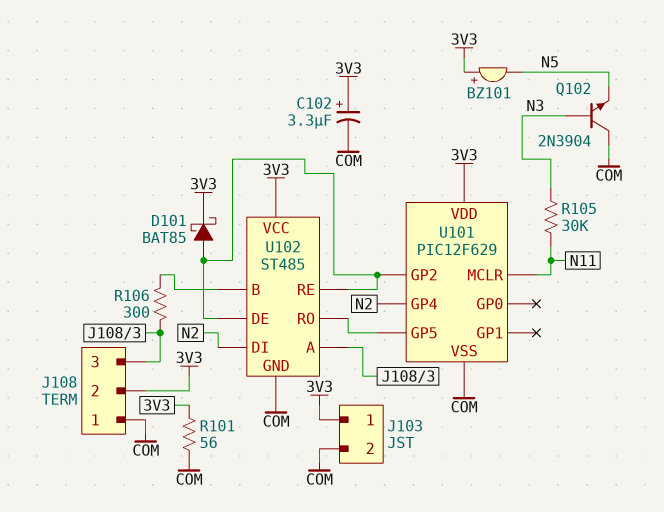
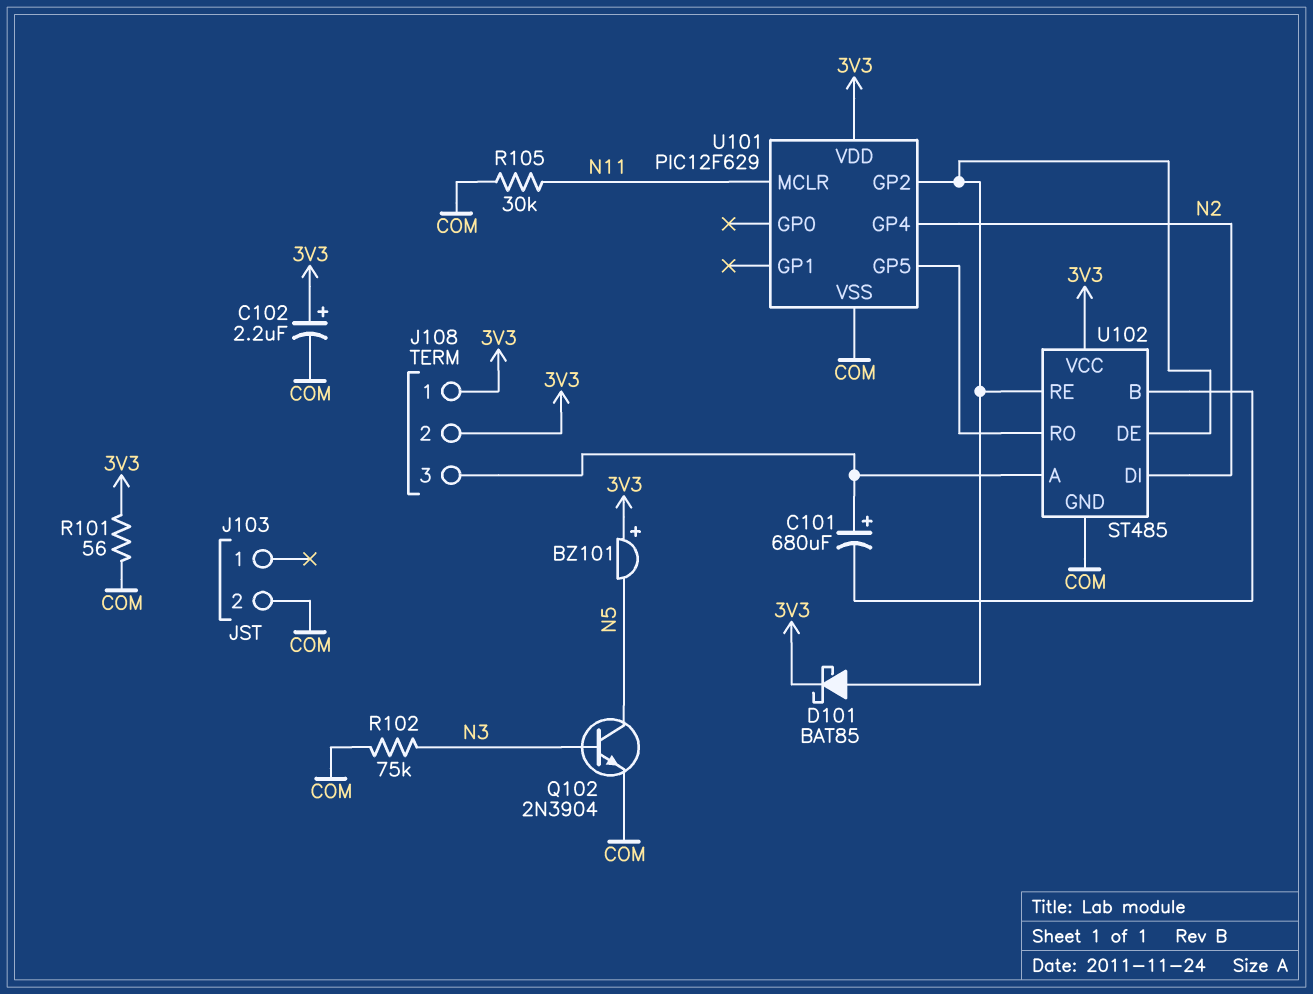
C101: none -> 680uF (plus J108/3, minus U102/B)
C102: 3.3uF (plus 3V3, minus COM) -> 2.2uF (plus 3V3, minus COM)
J103 pin 1: 3V3 -> none
J108 pin 1: COM -> 3V3
Q102: NPN 2N3904 (B N3, C COM, E N5) -> NPN 2N3904 (B N3, C N5, E COM)
R102: none -> 75k (COM, N3)
R105: 30k (N3, N11) -> 30k (COM, N11)
R106: 300 (J108/3, U102/B) -> none

